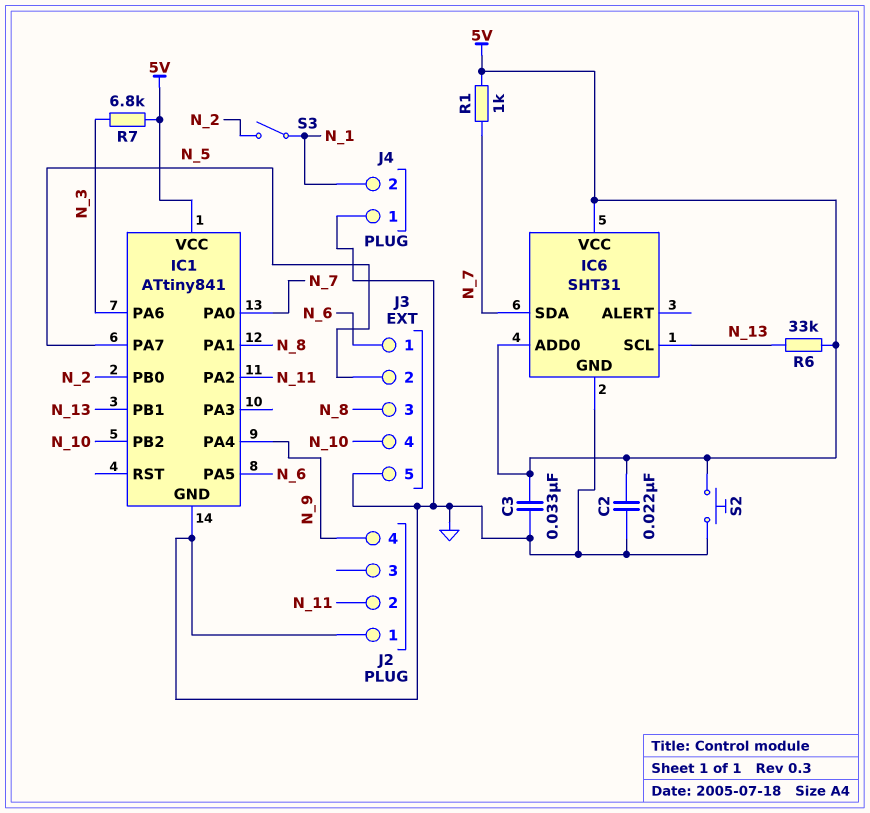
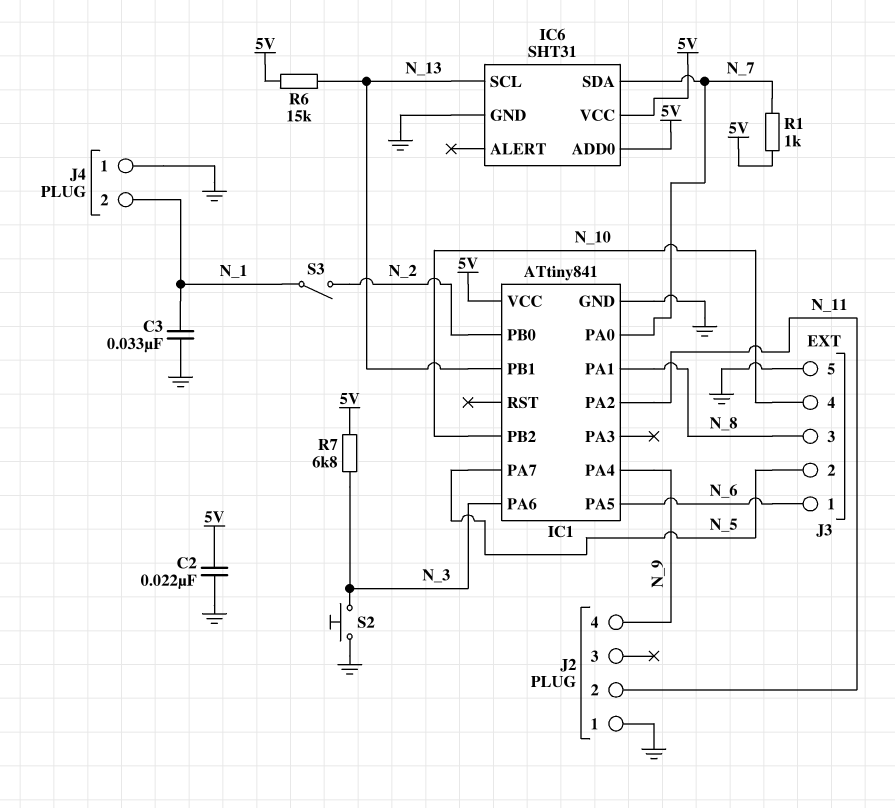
C3: 33nF (5V, GND) -> 33nF (GND, N_1)
R6: 33k (5V, N_13) -> 15k (5V, N_13)
S2: button (5V, GND) -> button (GND, N_3)

